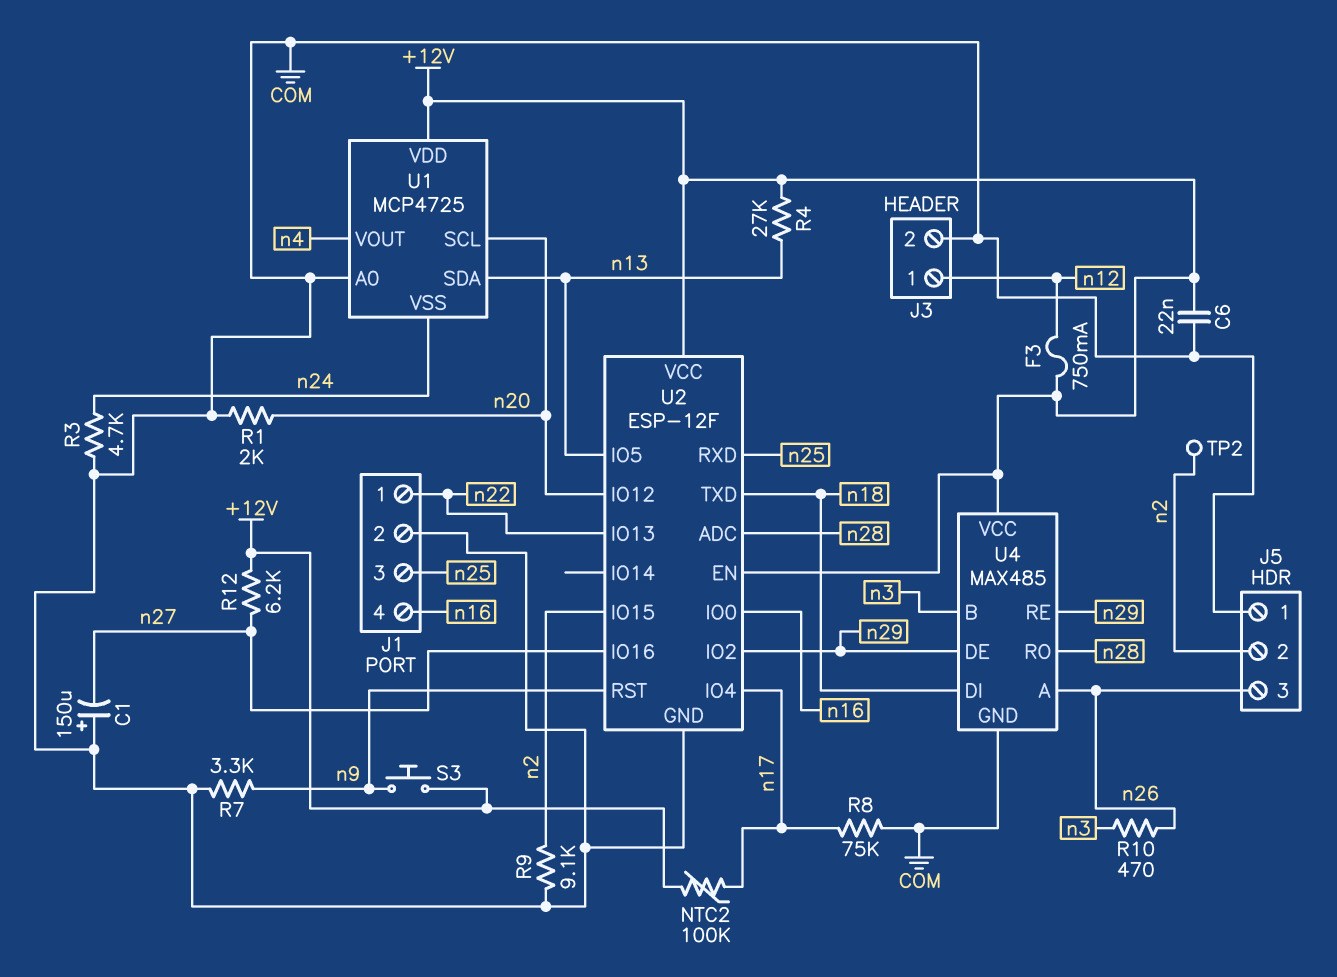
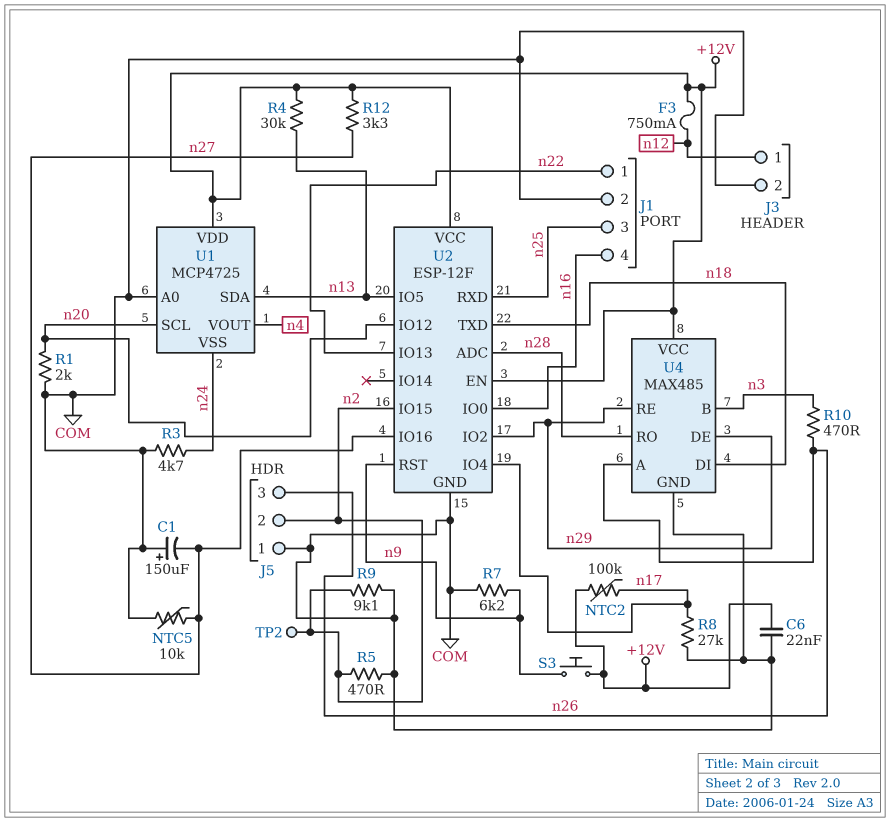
NTC5: none -> 10k (COM, n27)
R4: 27k (+12V, n13) -> 30k (+12V, n13)
R5: none -> 470 (COM, n2)
R7: 3.3k (COM, n9) -> 6.2k (COM, n9)
R8: 75k (COM, n17) -> 27k (COM, n17)
R12: 6.2k (+12V, n27) -> 3.3k (+12V, n27)

